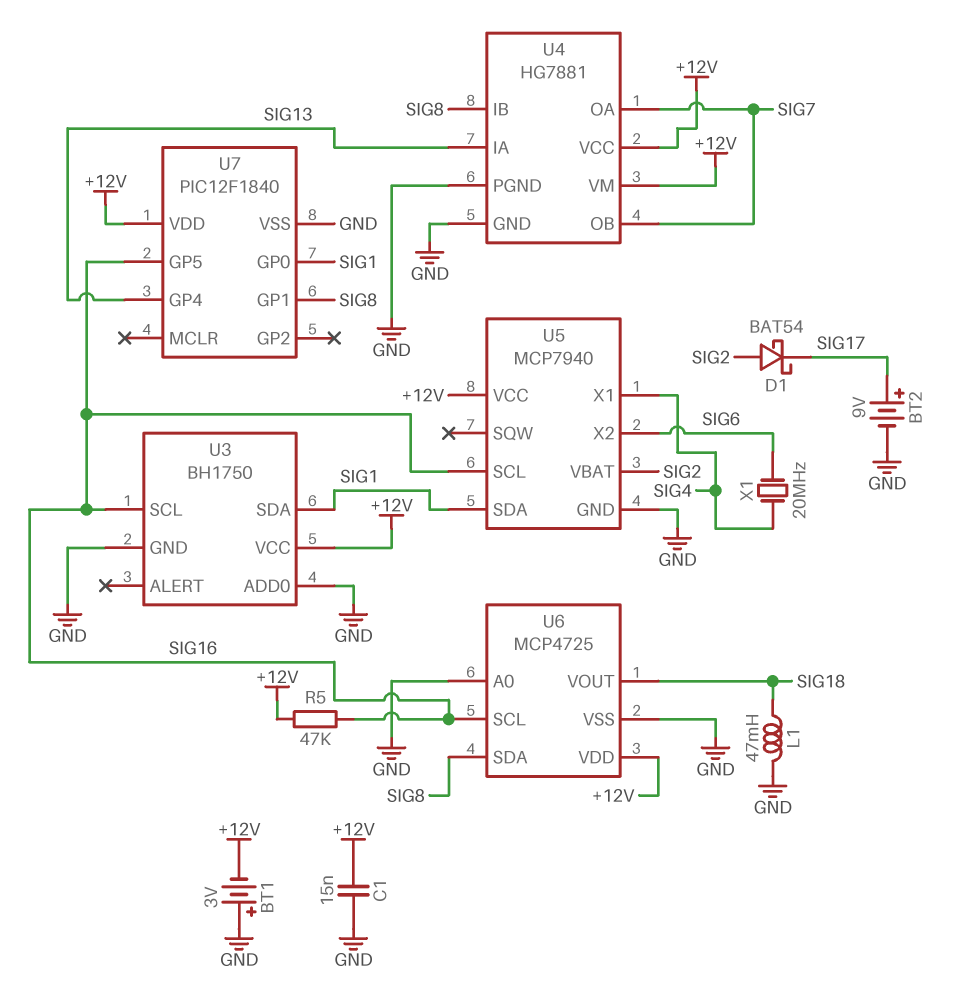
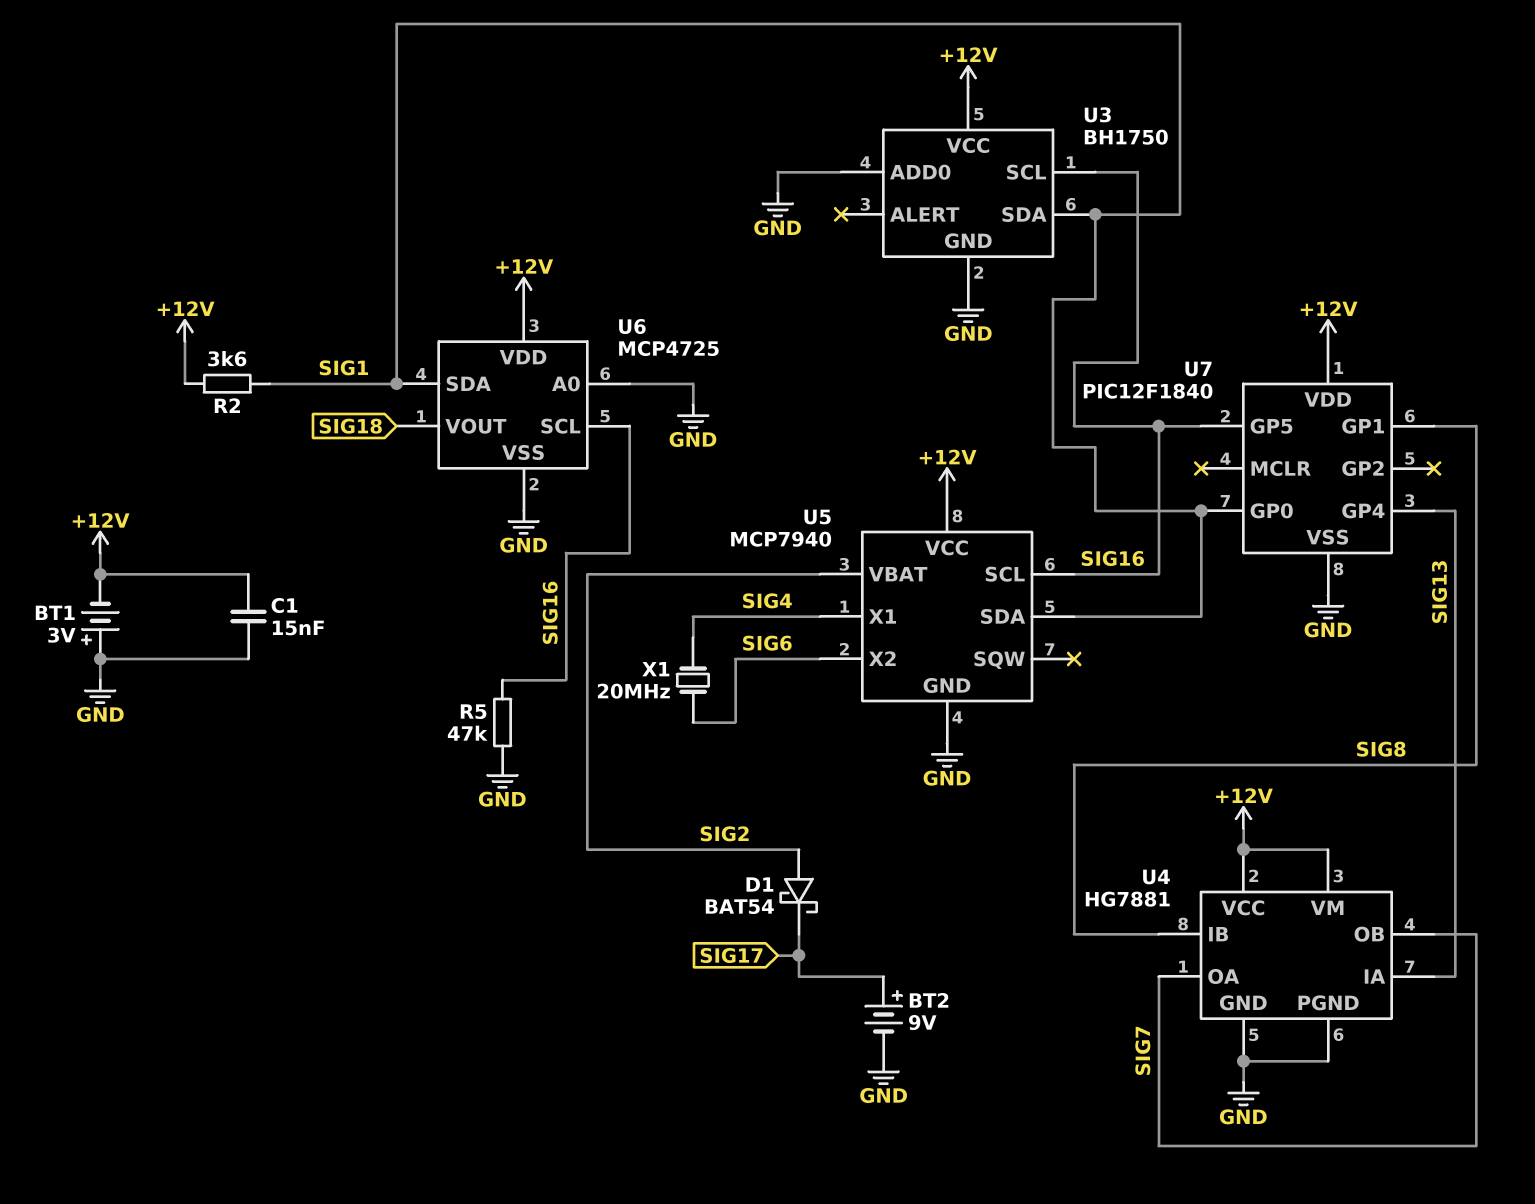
L1: 47mH (GND, SIG18) -> none
R2: none -> 3.6k (+12V, SIG1)
R5: 47k (+12V, SIG16) -> 47k (GND, SIG16)
U6 pin SDA: SIG8 -> SIG1

